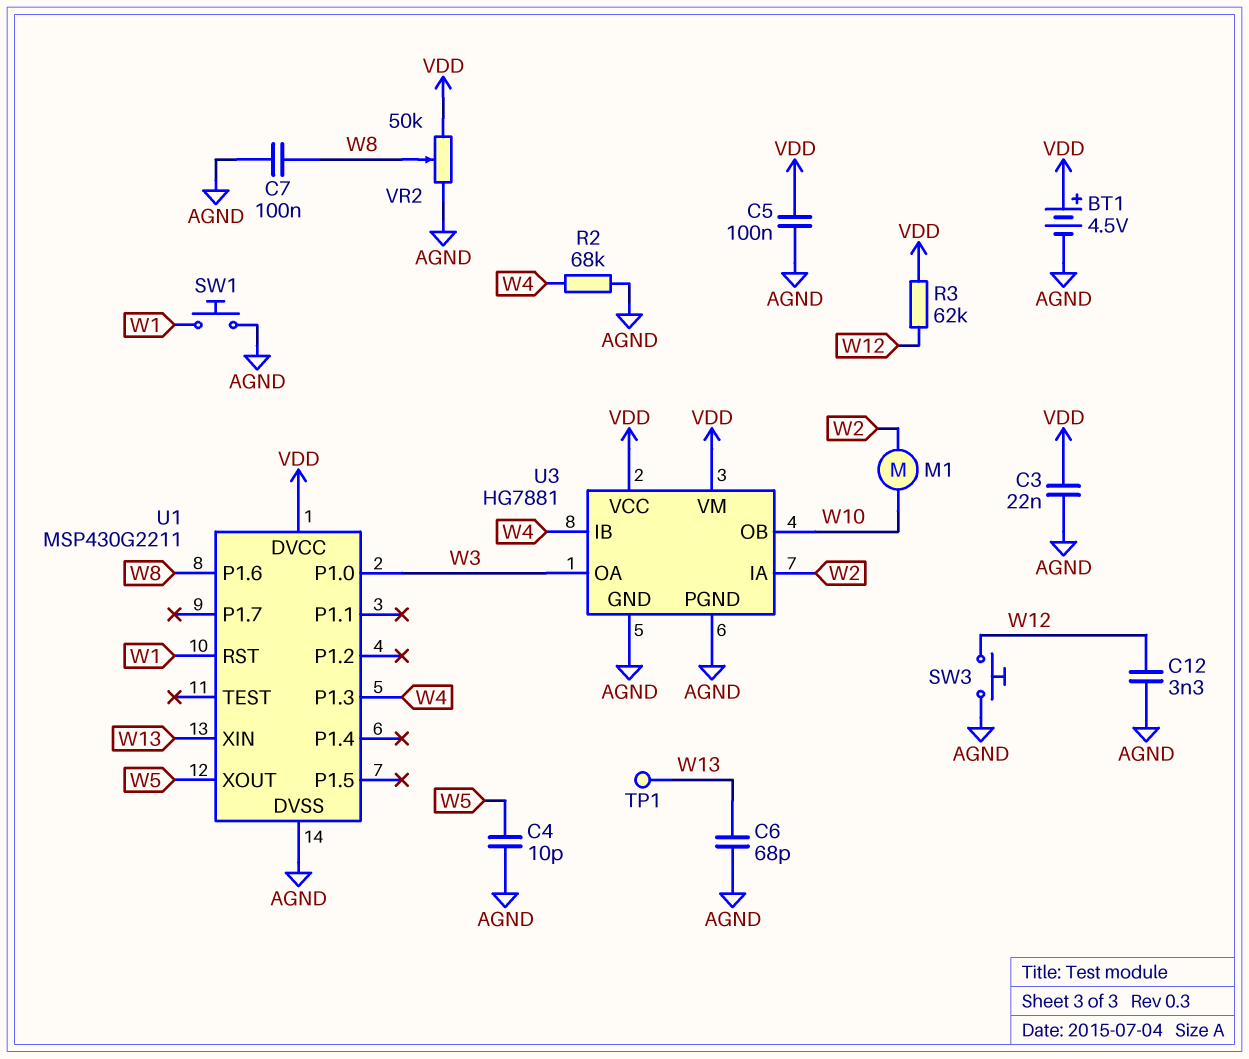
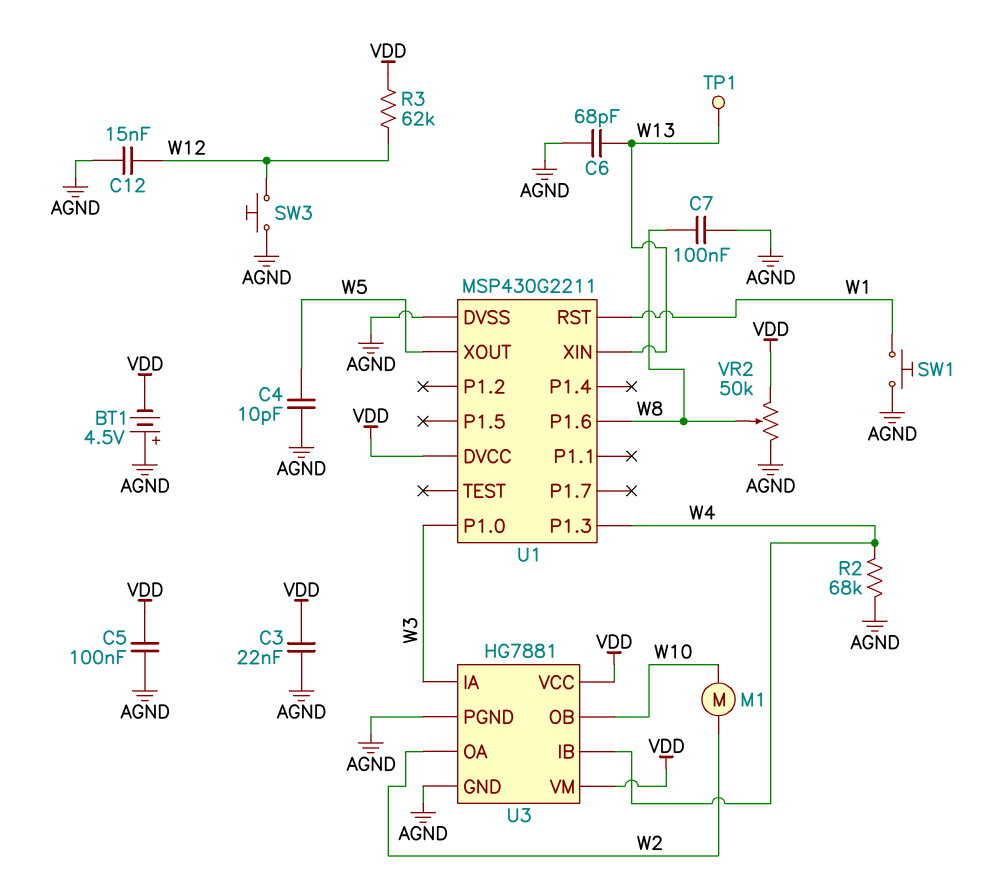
BT1: 4.5V (plus VDD, minus AGND) -> 4.5V (plus AGND, minus VDD)
C12: 3.3nF (AGND, W12) -> 15nF (AGND, W12)
U3 pin IA: W2 -> W3
U3 pin OA: W3 -> W2

